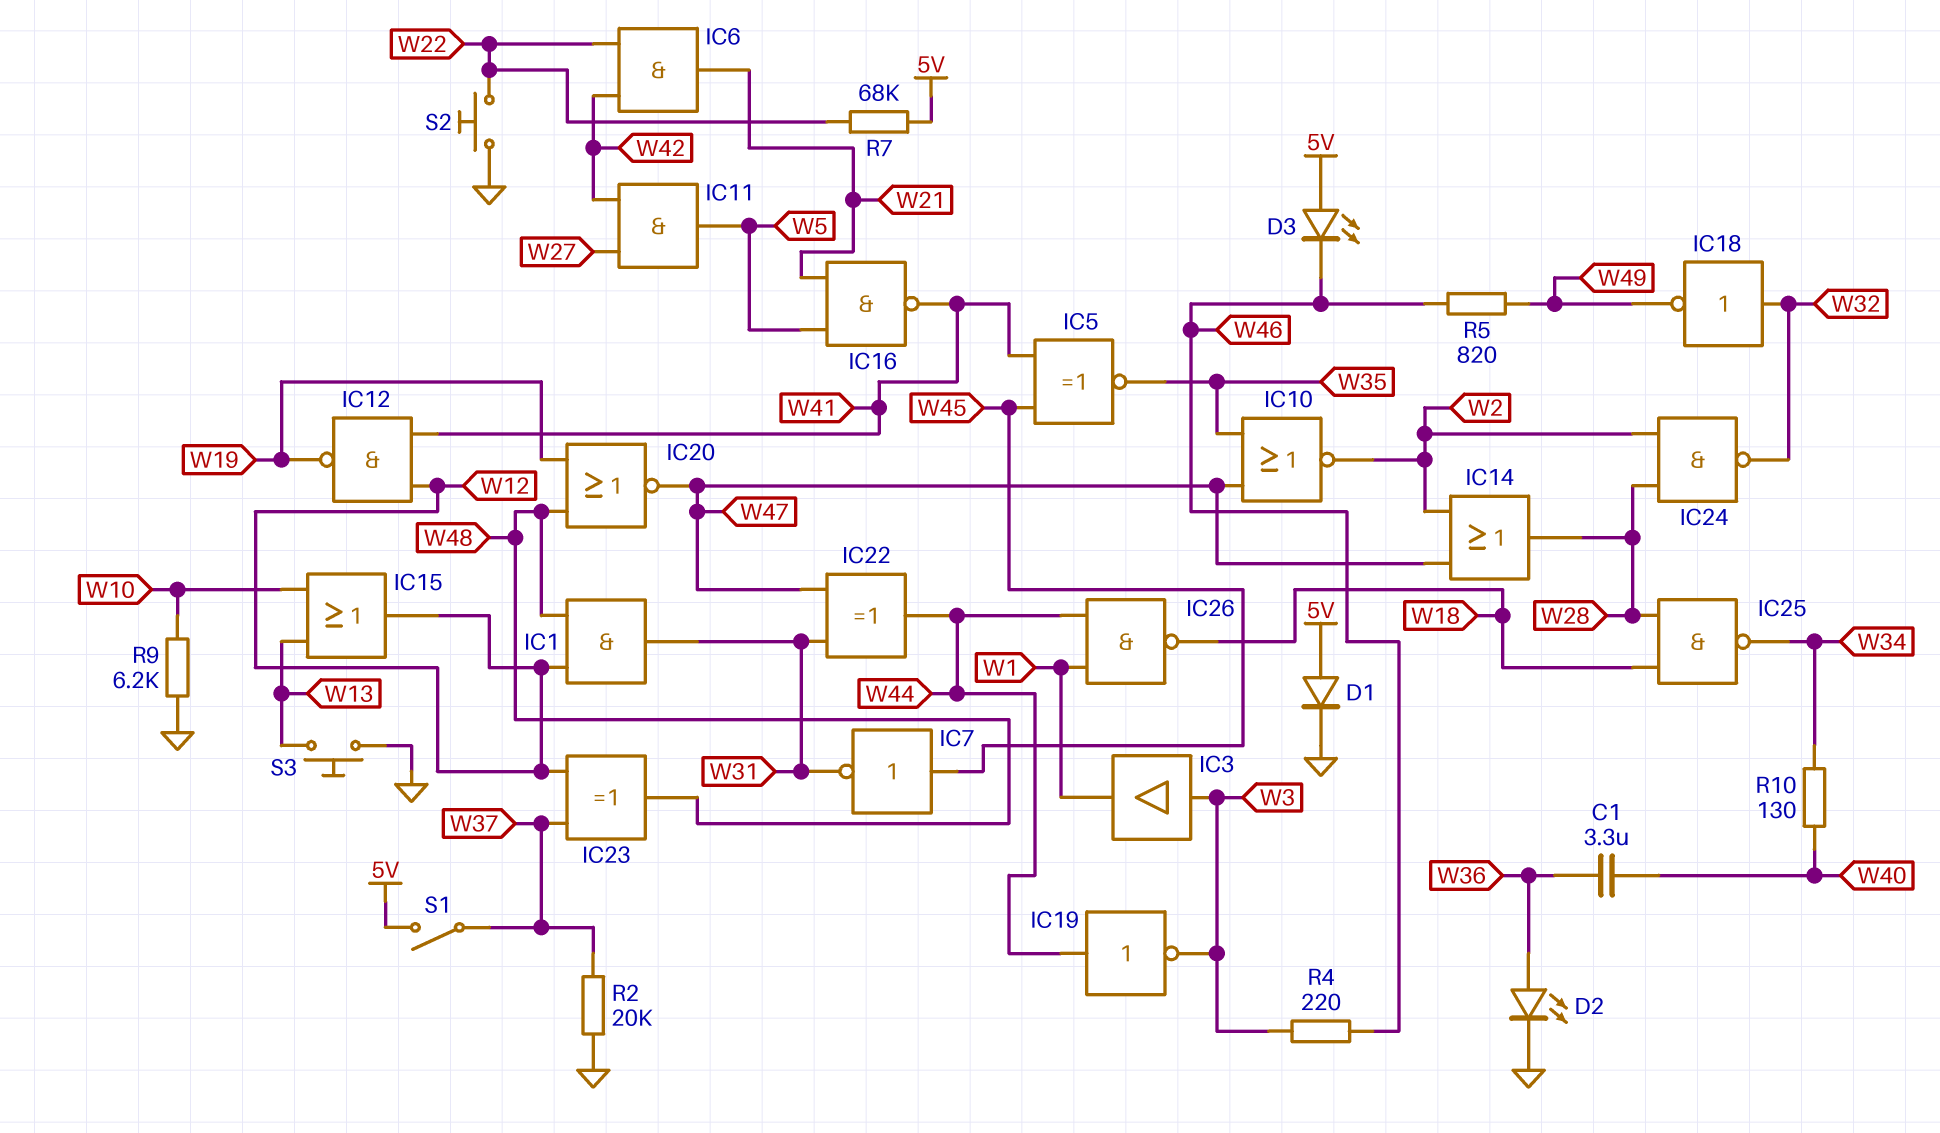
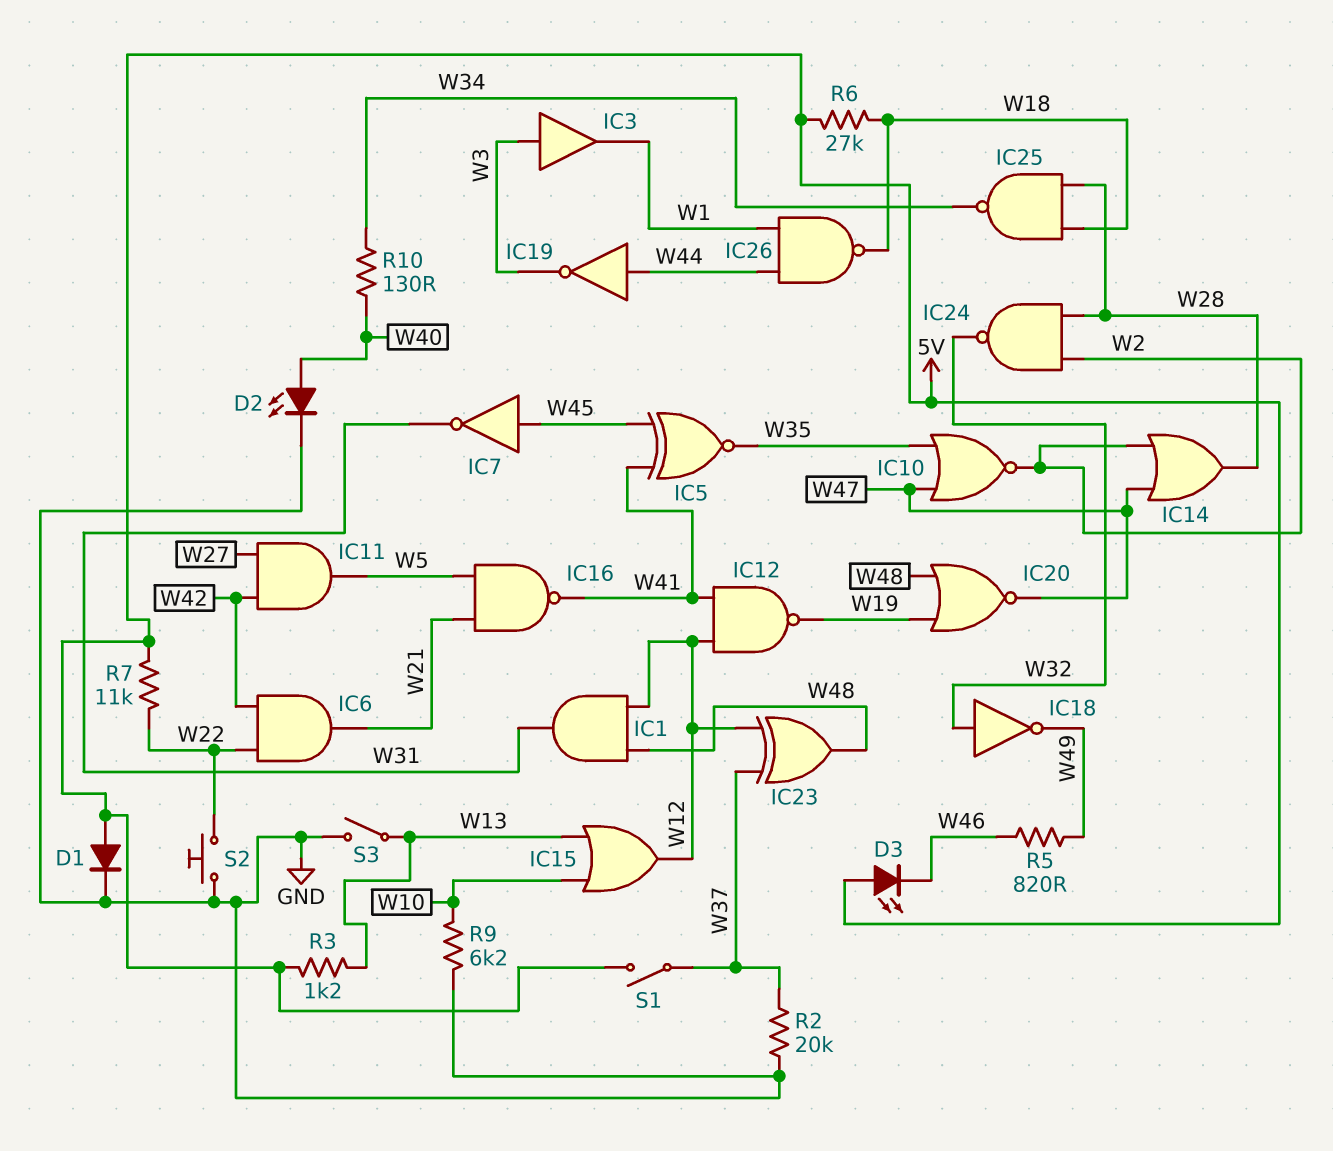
C1: 3.3uF (W36, W40) -> none
D2: LED (A W36, K GND) -> LED (A W40, K GND)
IC22: XOR (in W31, in W47, out W44) -> none
R3: none -> 1.2k (5V, W13)
R4: 220 (W3, W46) -> none
R6: none -> 27k (5V, W18)
R7: 68k (5V, W22) -> 11k (5V, W22)
S3: button (GND, W13) -> switch (GND, W13)

